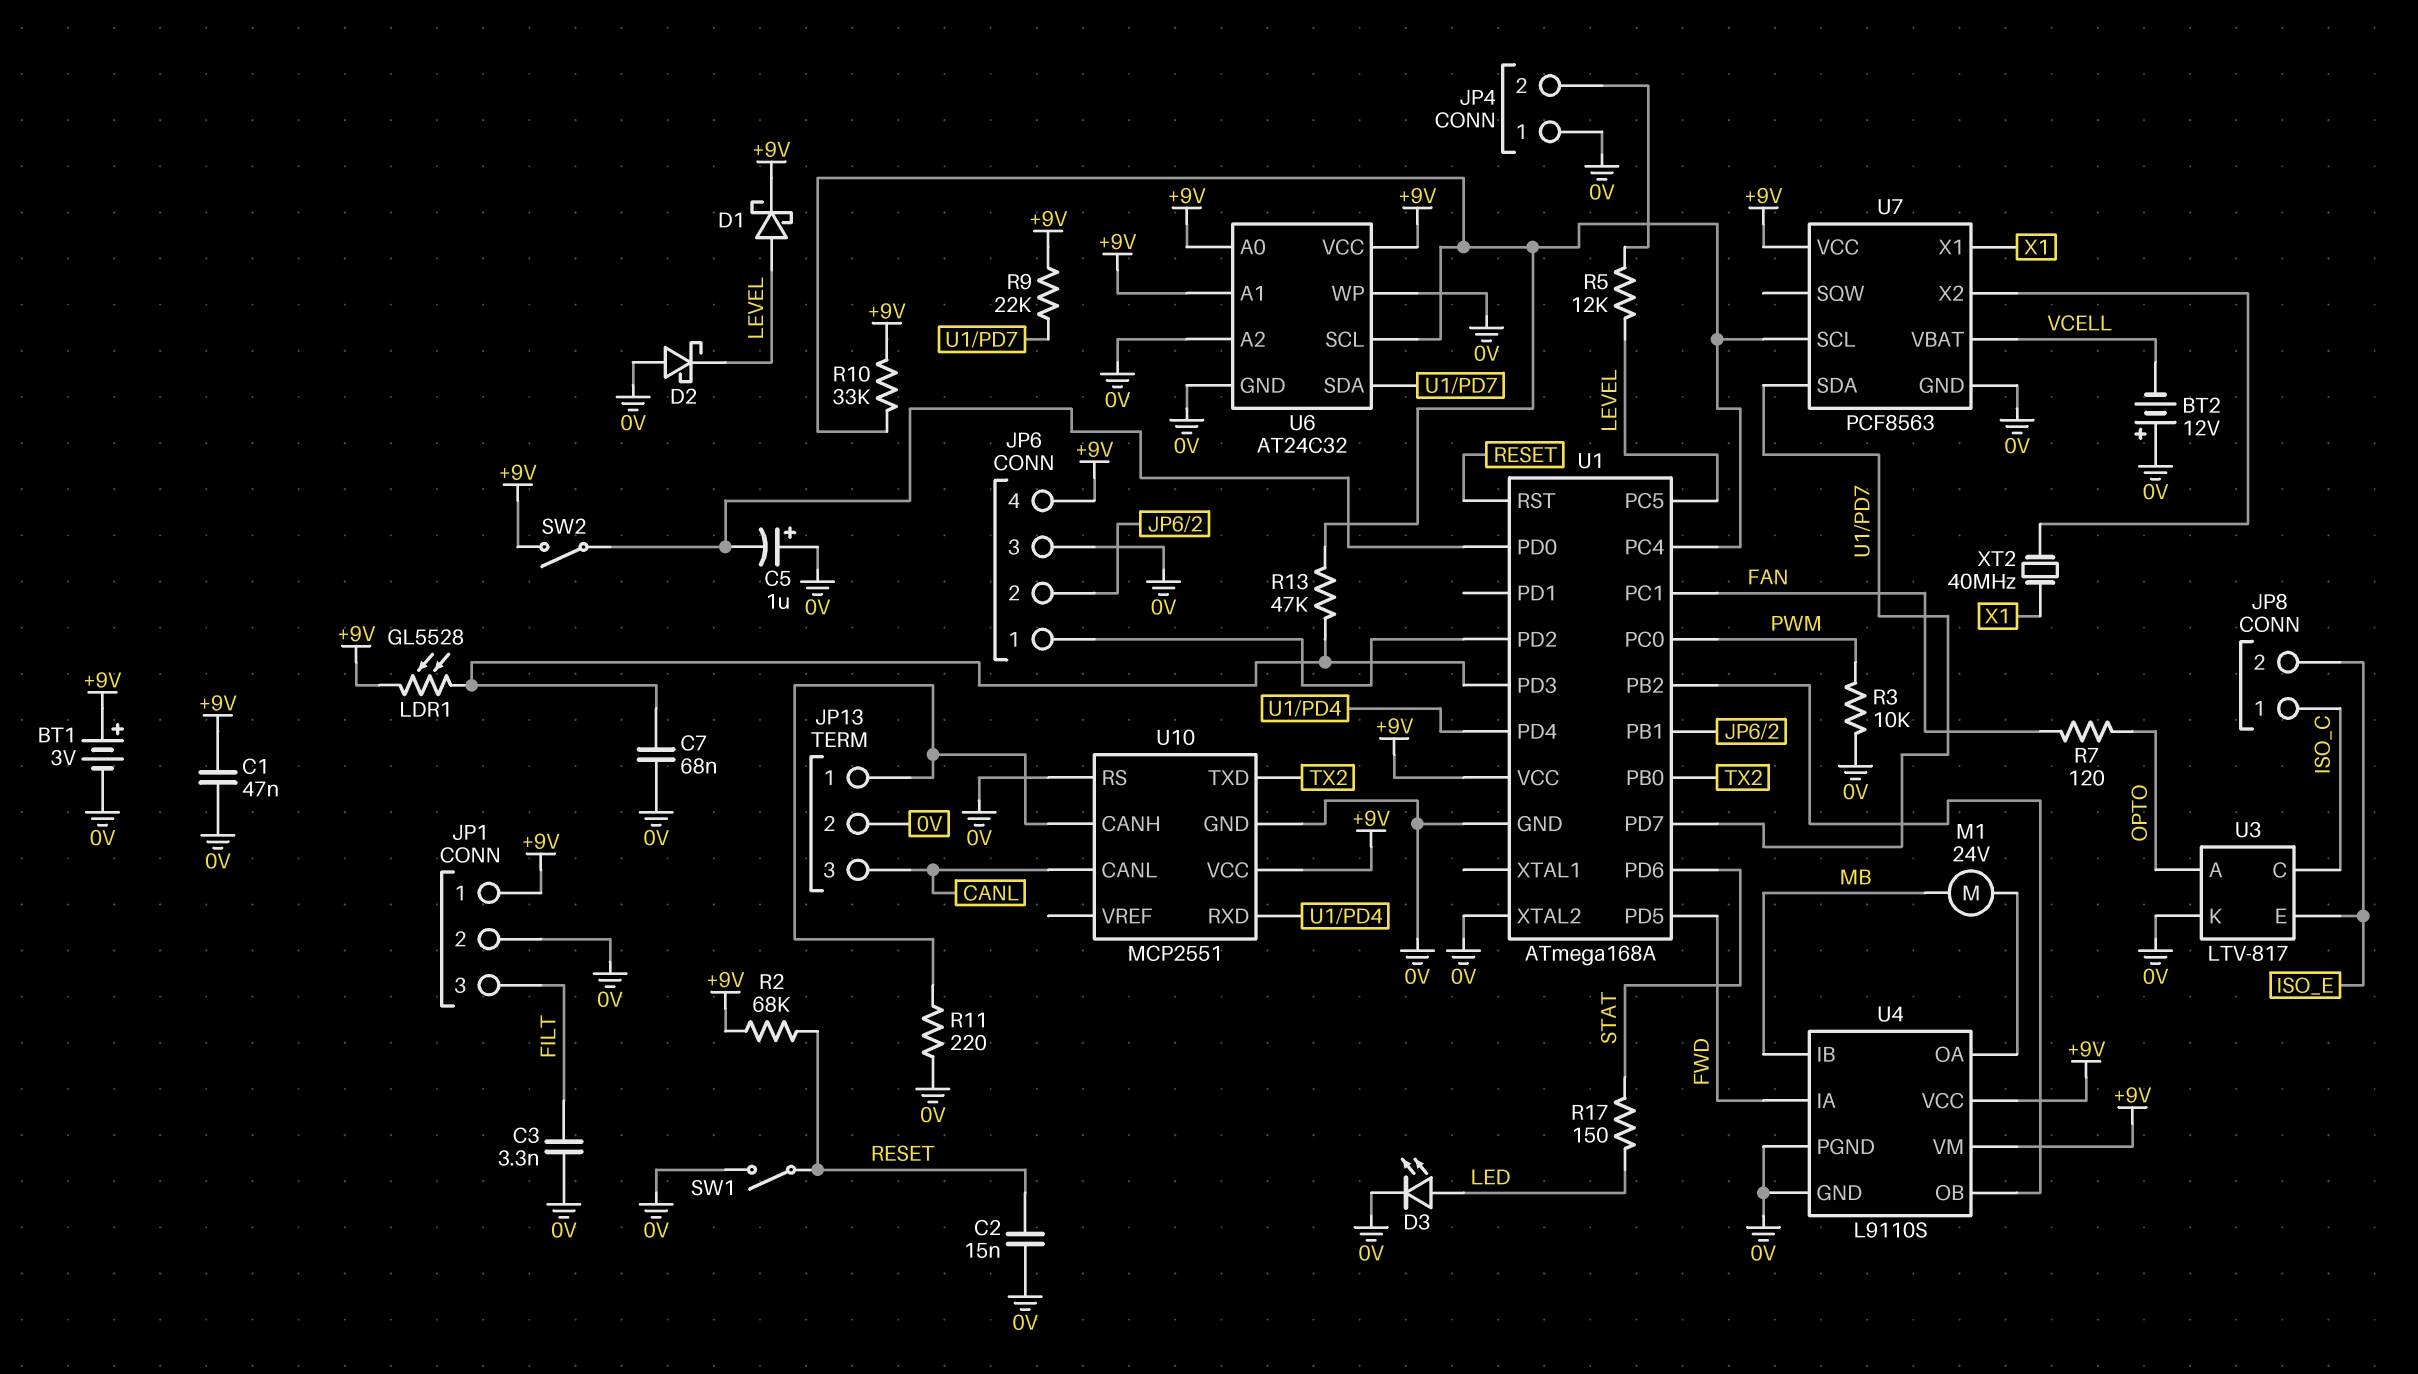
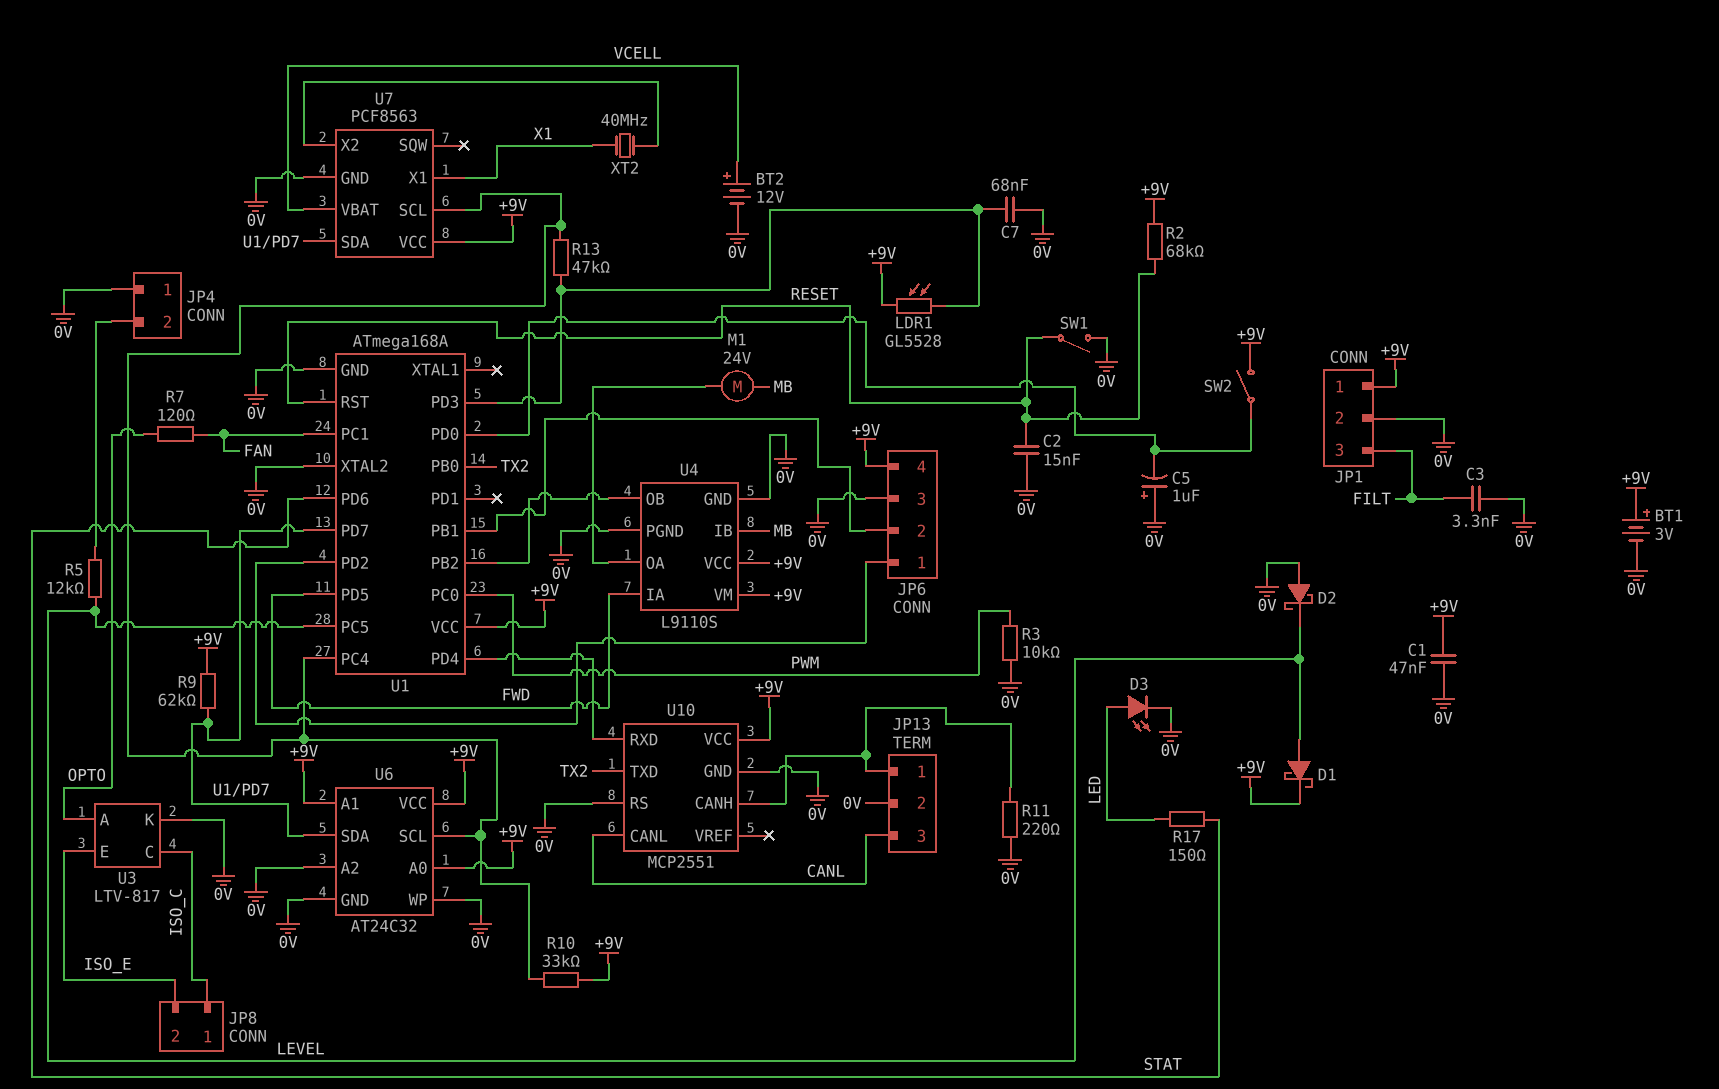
BT2: 12V (plus 0V, minus VCELL) -> 12V (plus VCELL, minus 0V)
R9: 22k (+9V, U1/PD7) -> 62k (+9V, U1/PD7)

